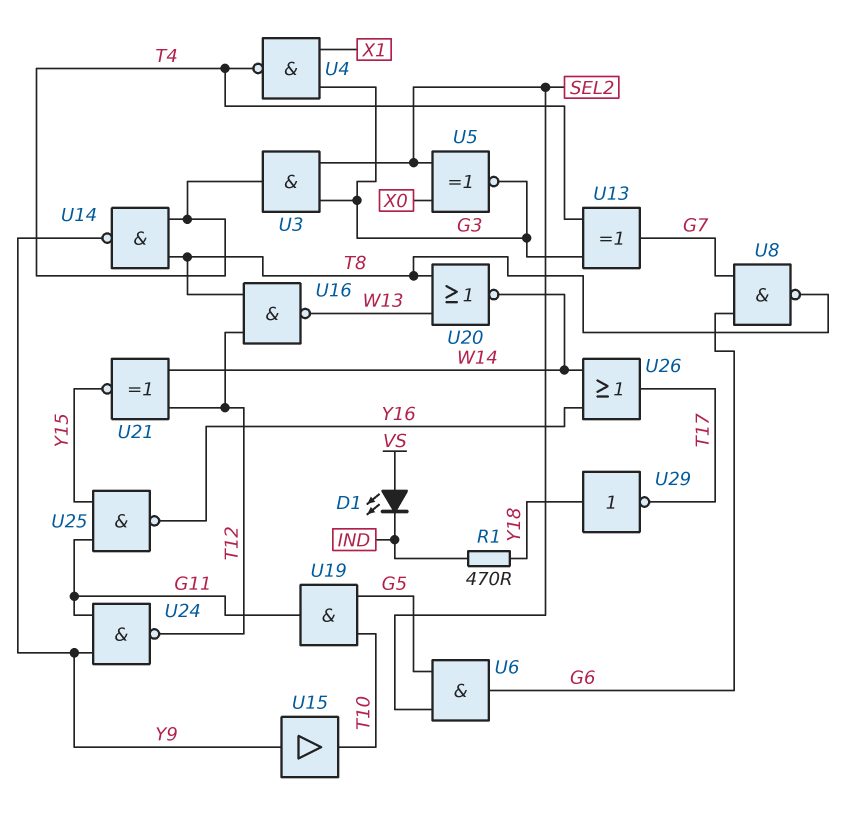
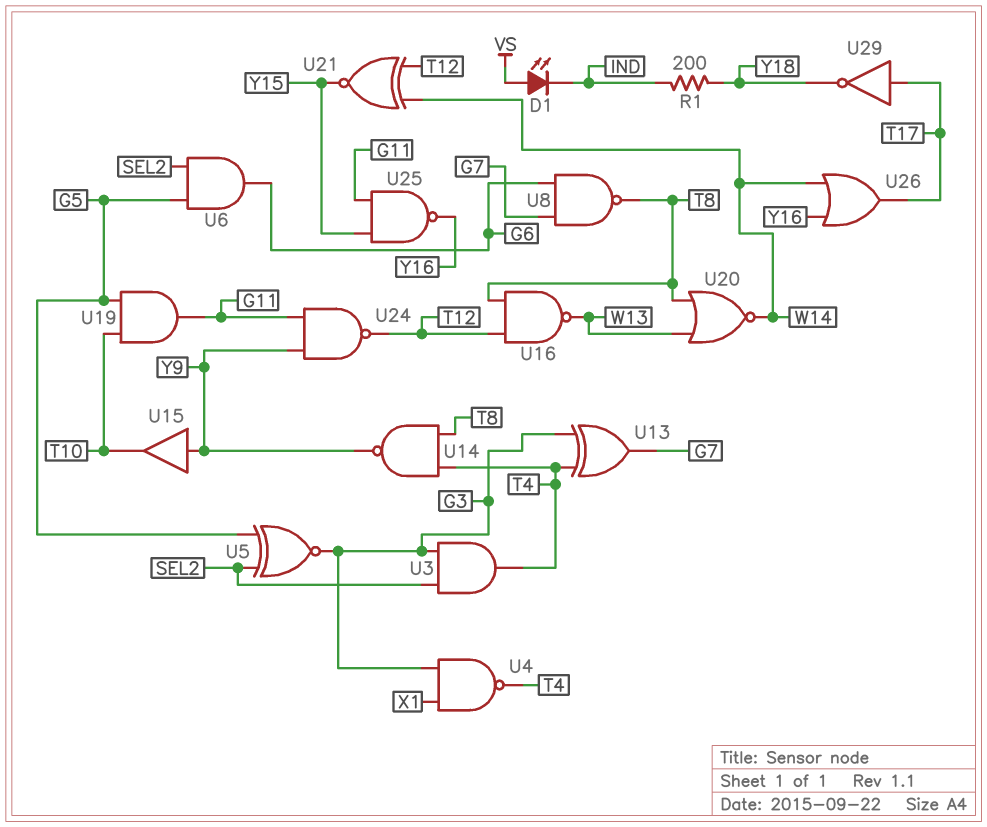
R1: 470 (IND, Y18) -> 200 (IND, Y18)
U5: XNOR (in SEL2, in X0, out G3) -> XNOR (in G5, in SEL2, out G3)
U29: NOT (in Y18, out T17) -> NOT (in T17, out Y18)

